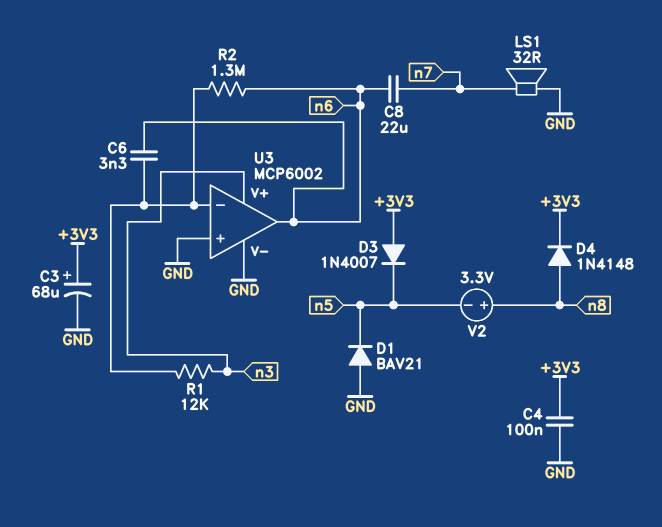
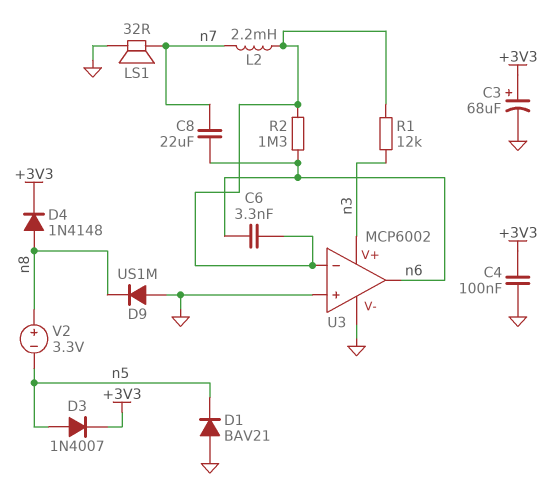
D3: diode 1N4007 (A +3V3, K n5) -> diode 1N4007 (A n5, K +3V3)
D9: none -> diode US1M (A GND, K n8)
L2: none -> 2.2mH (U3/in-, n7)

